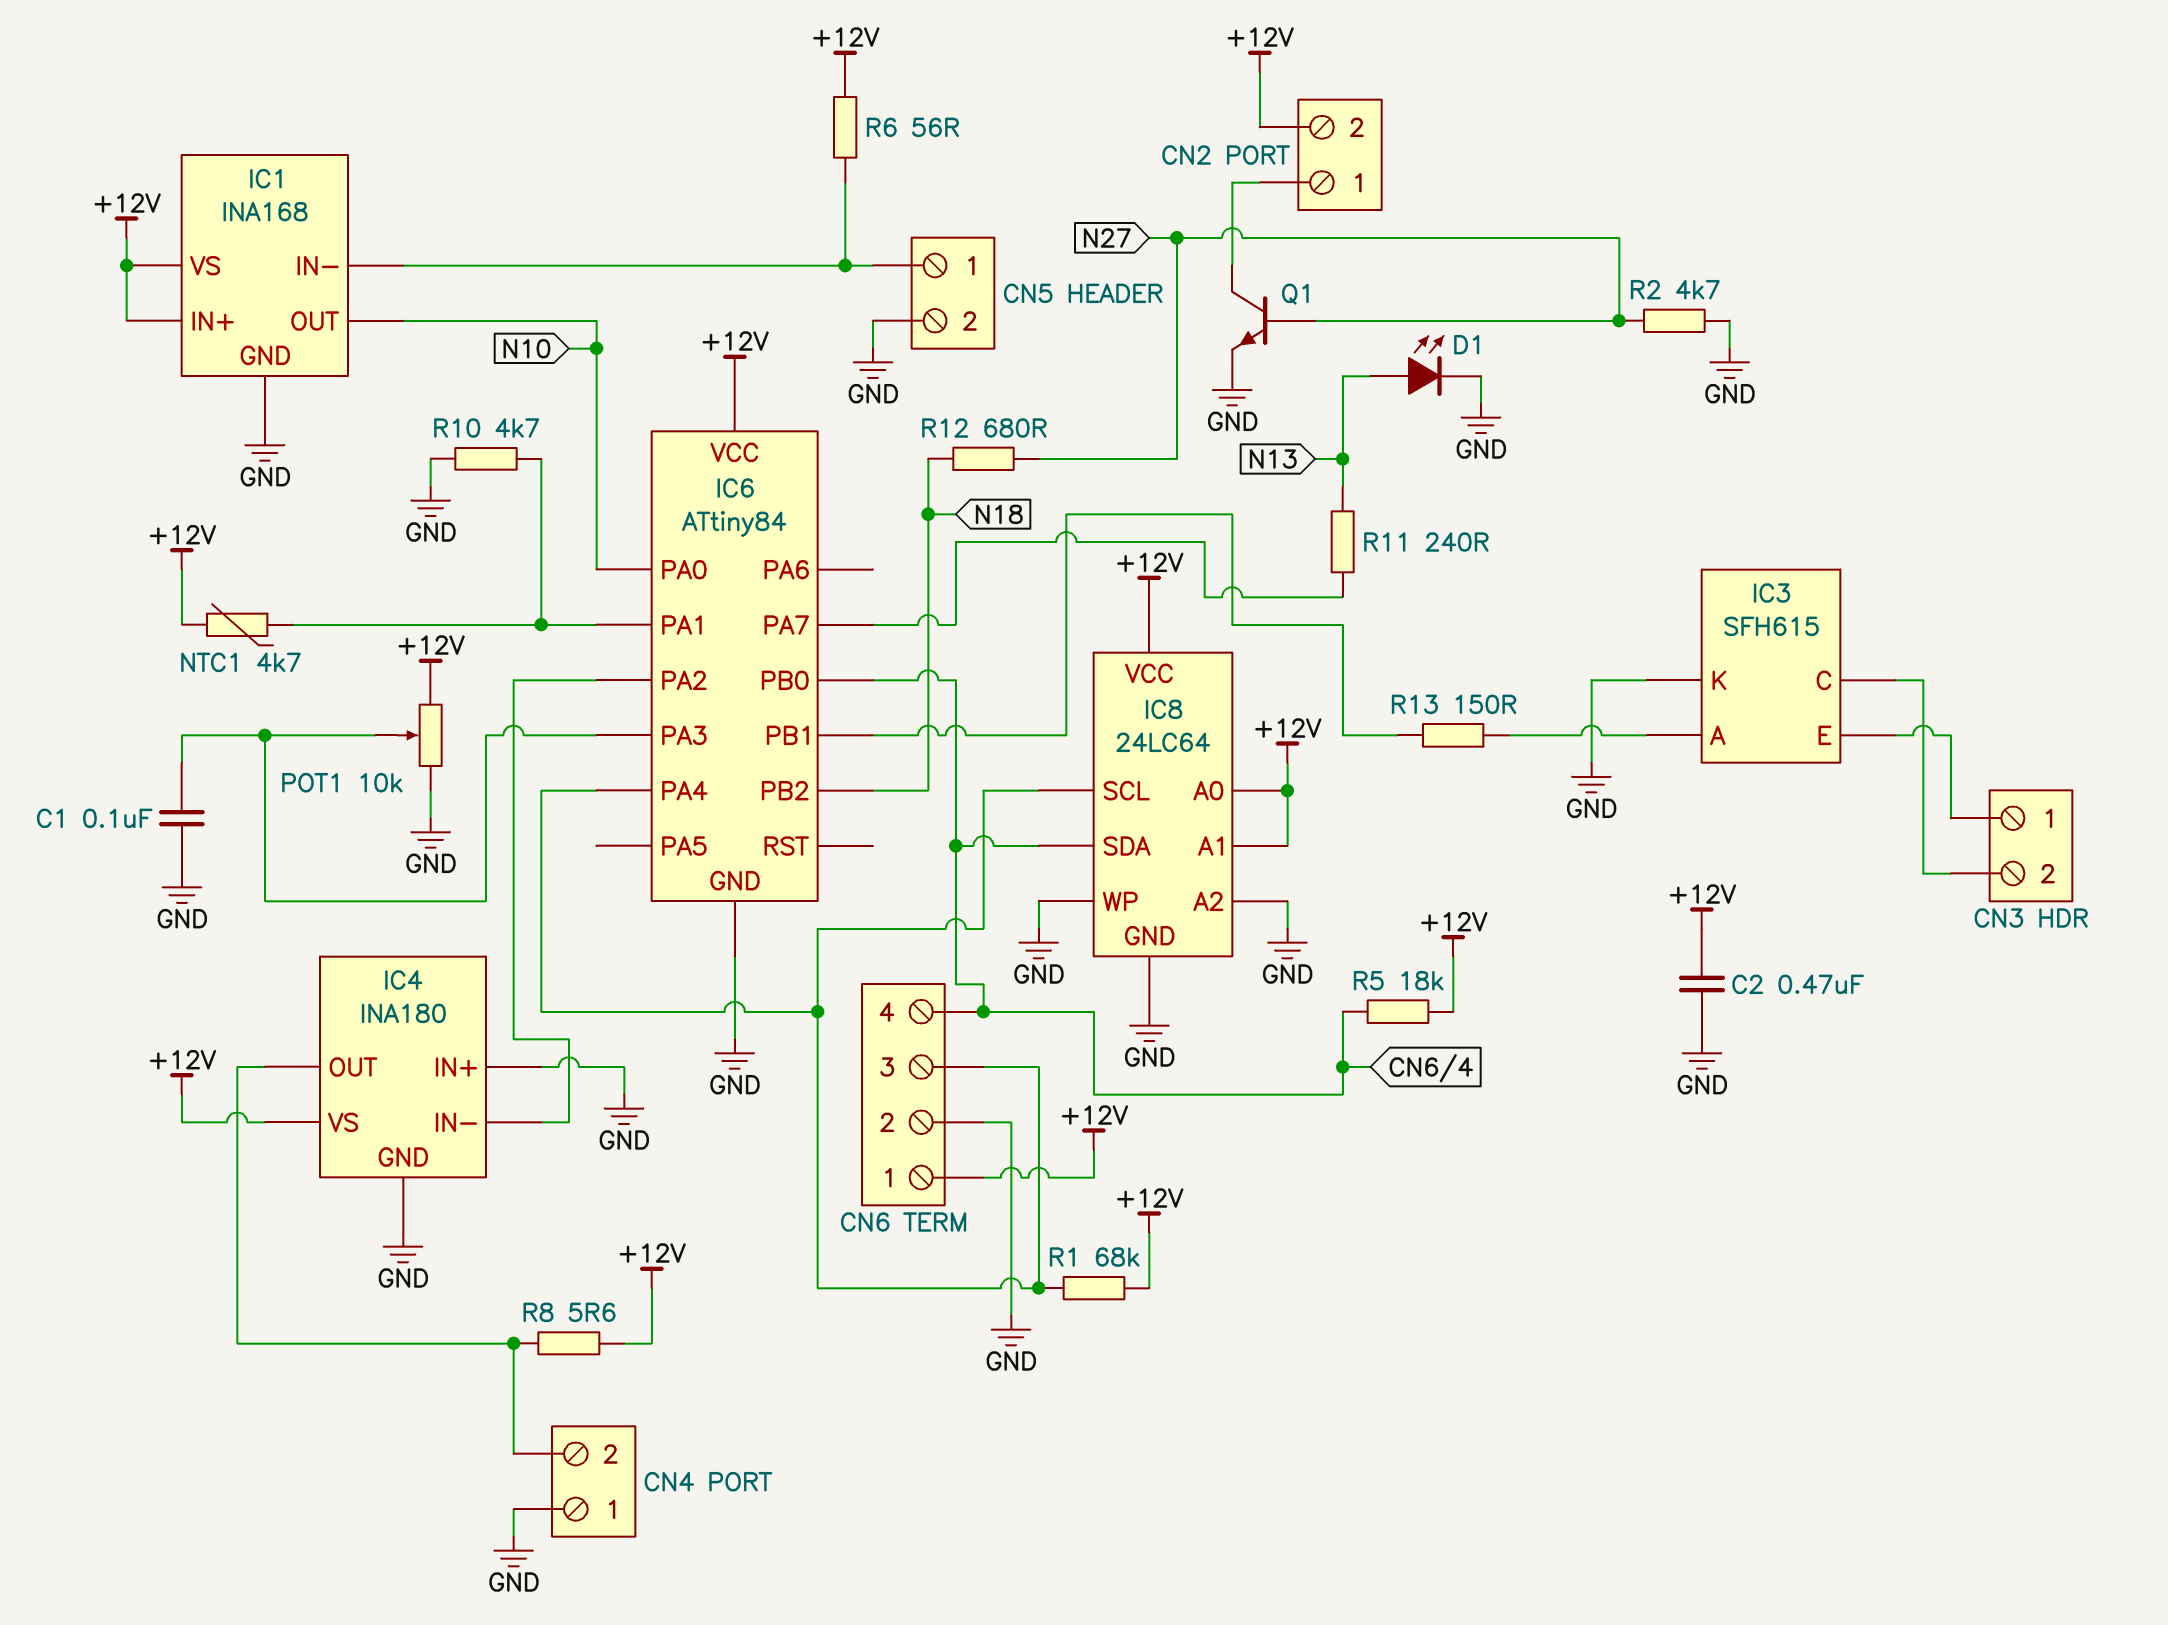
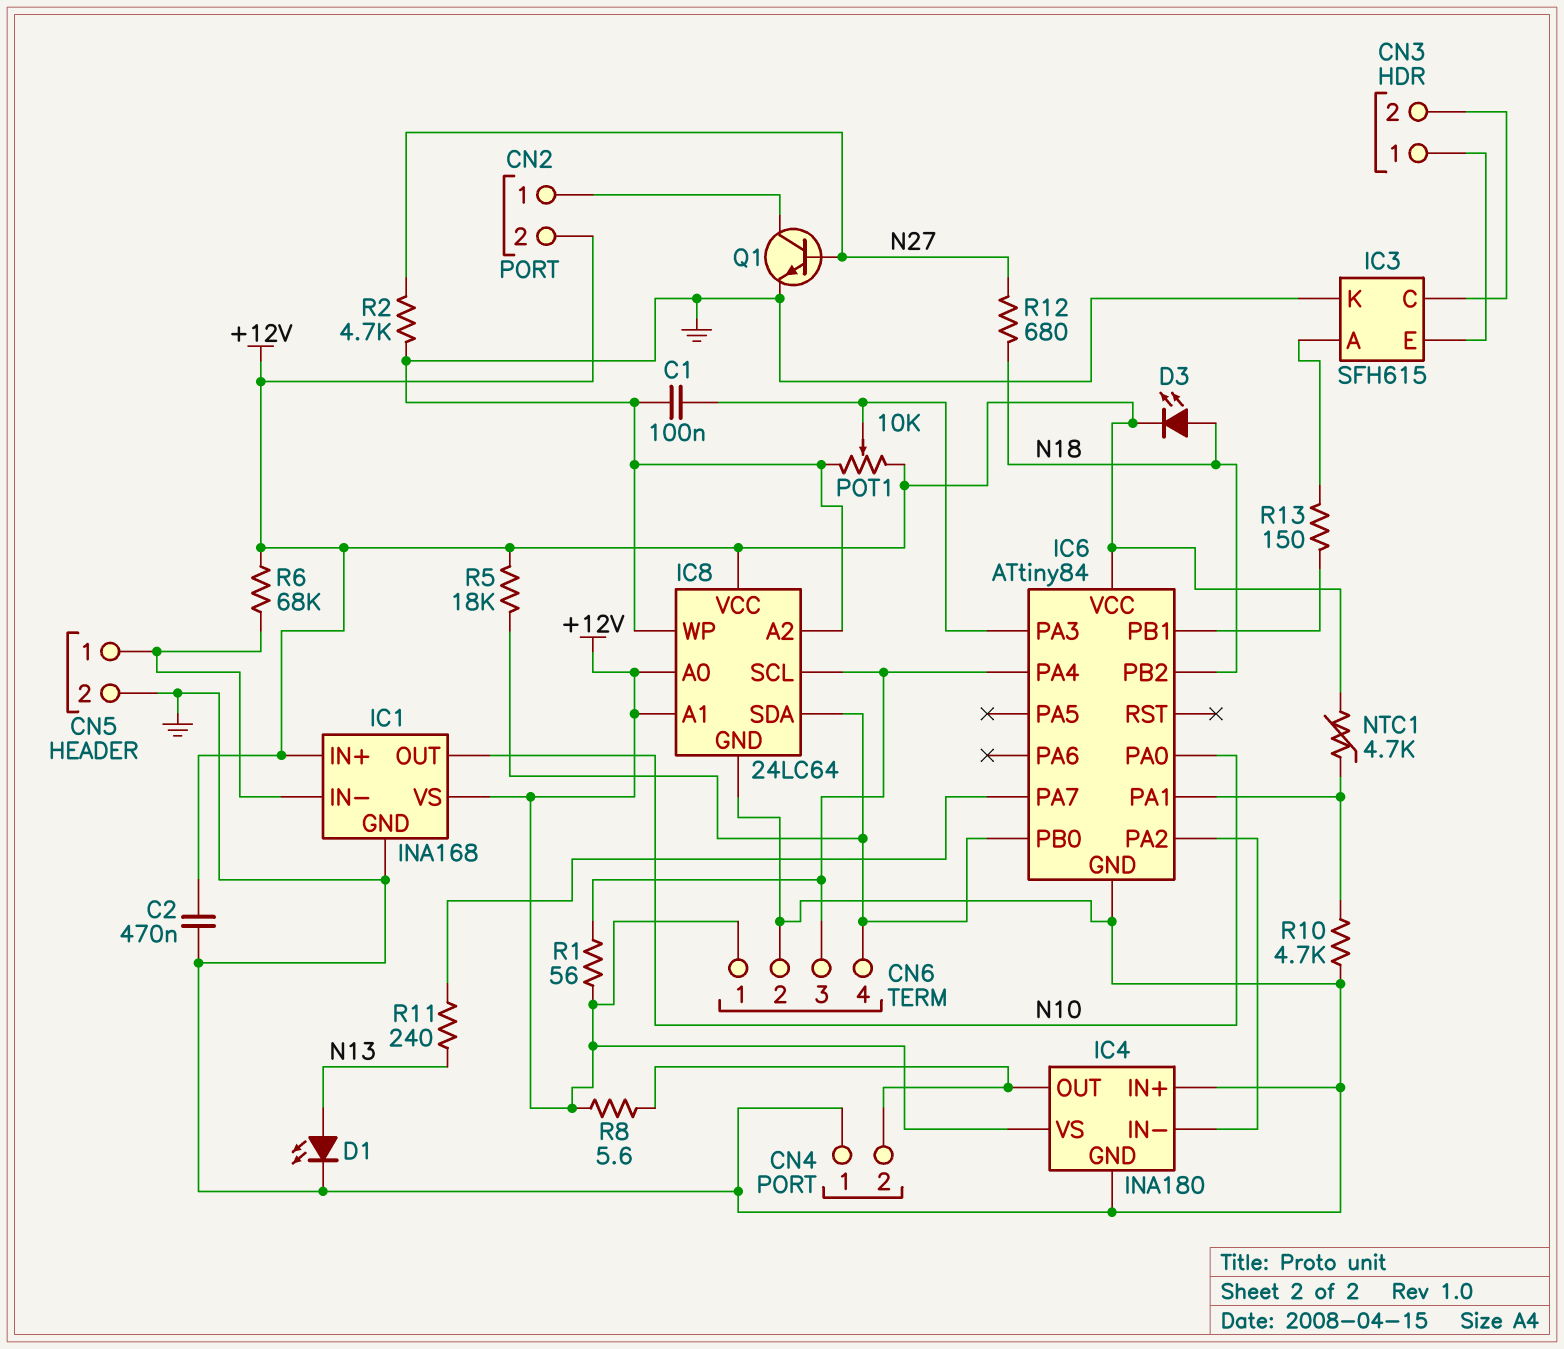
D3: none -> LED (A N18, K +12V)
R1: 68k (+12V, CN6/3) -> 56 (+12V, CN6/3)
R6: 56 (+12V, CN5/1) -> 68k (+12V, CN5/1)

